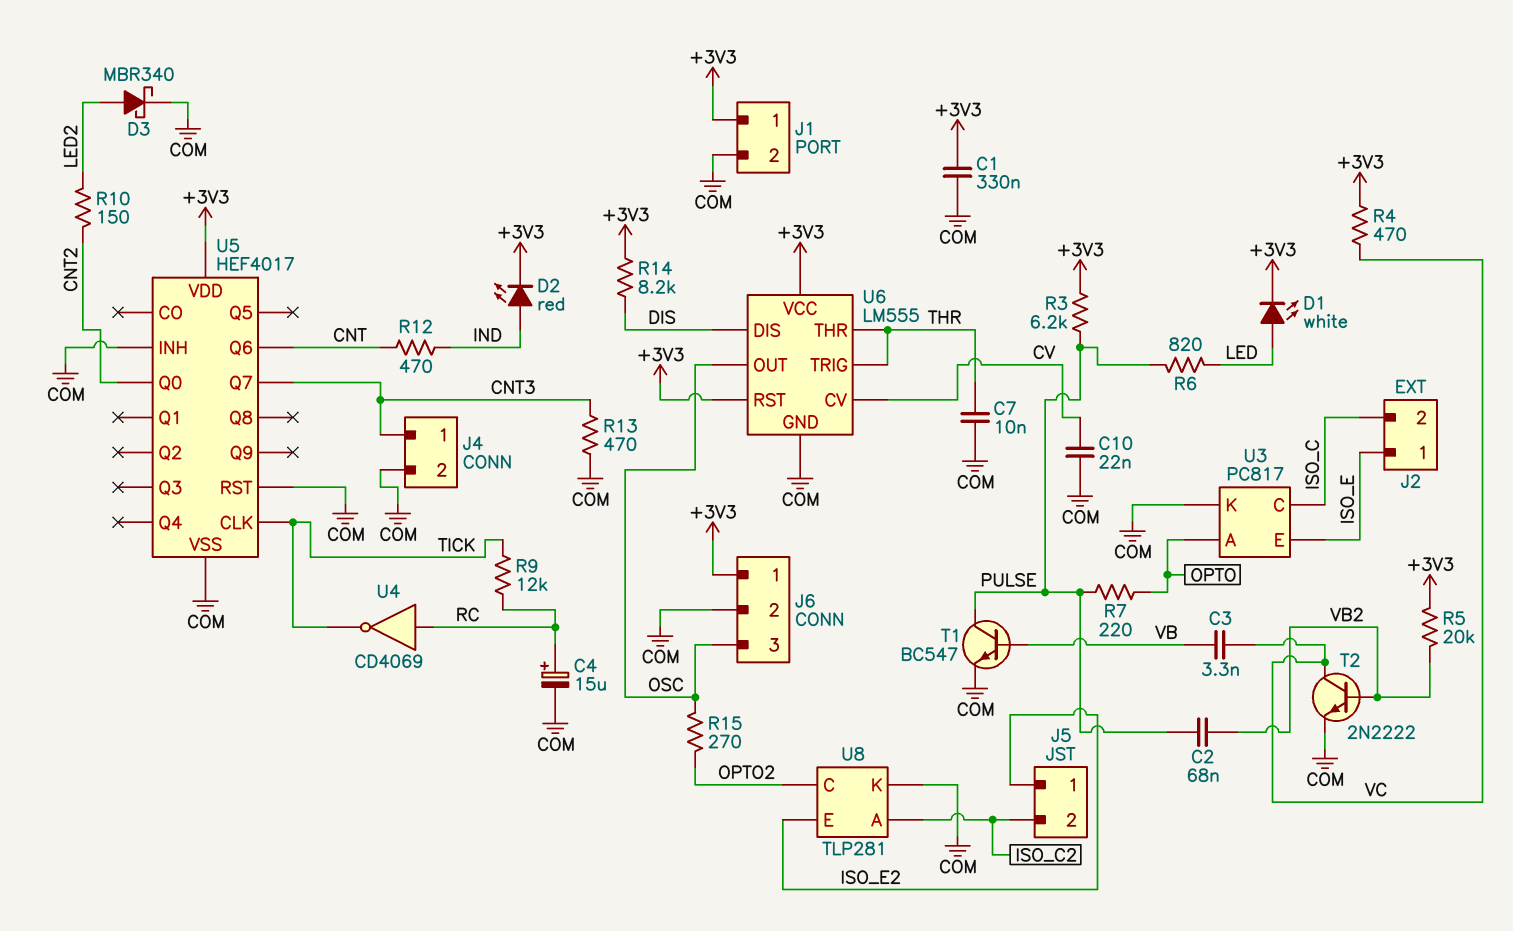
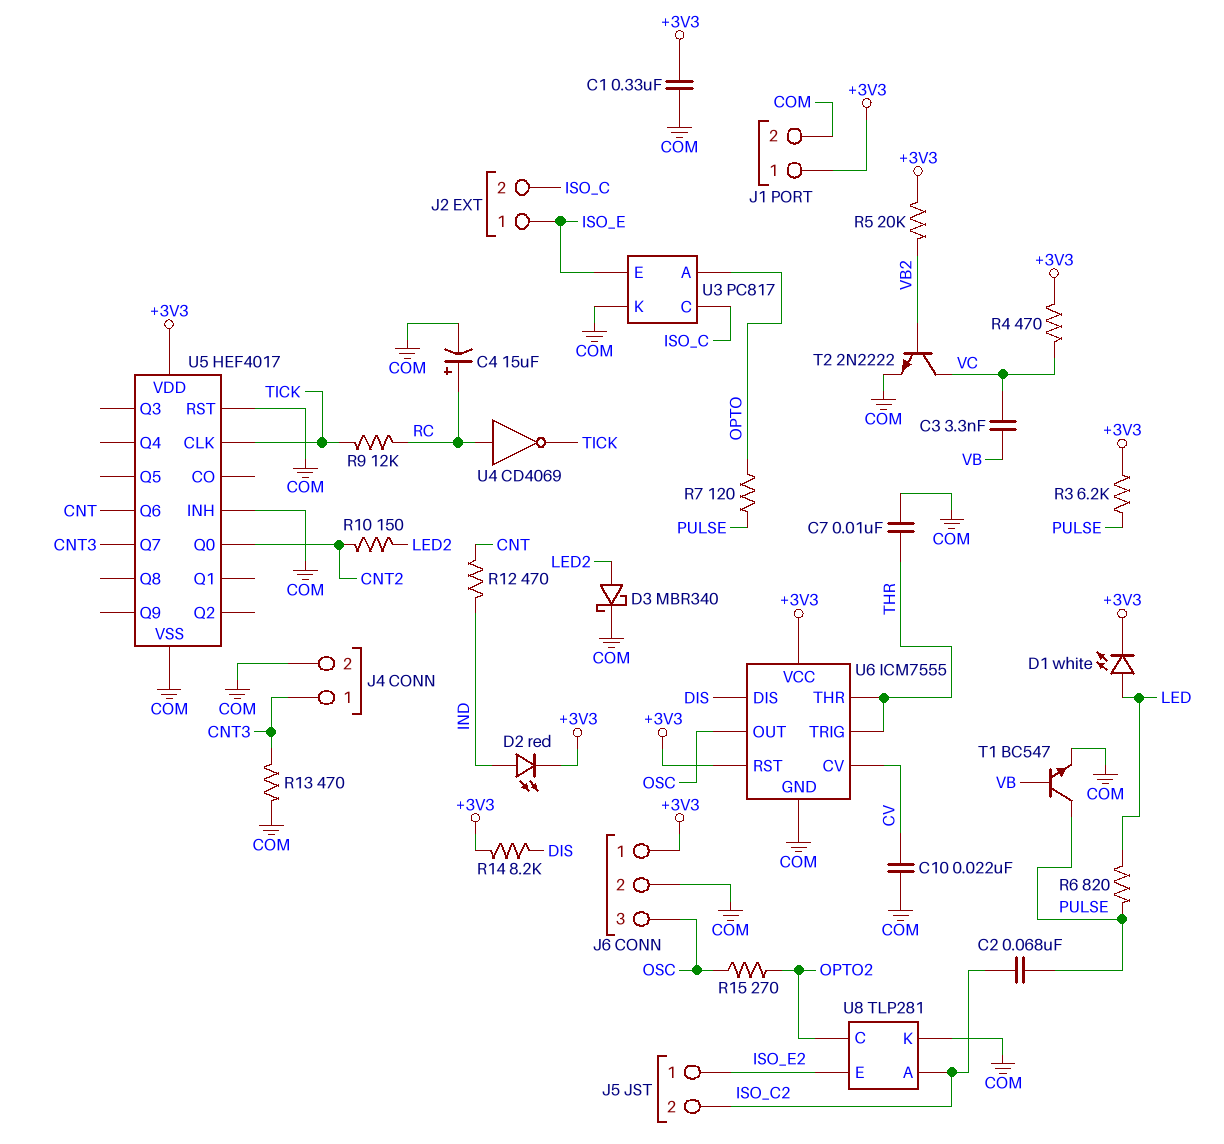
C2: 68nF (PULSE, VB2) -> 68nF (ISO_C2, PULSE)
R7: 220 (OPTO, PULSE) -> 120 (OPTO, PULSE)
U6: LM555 -> ICM7555

